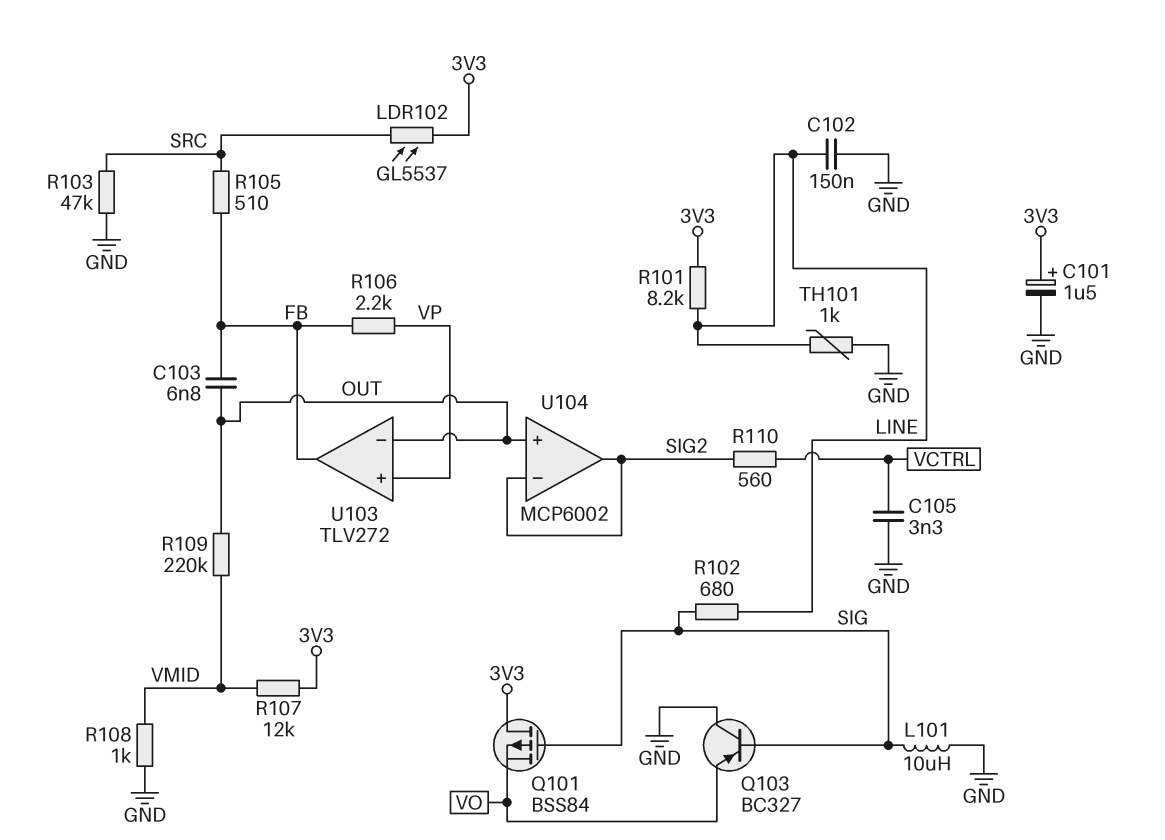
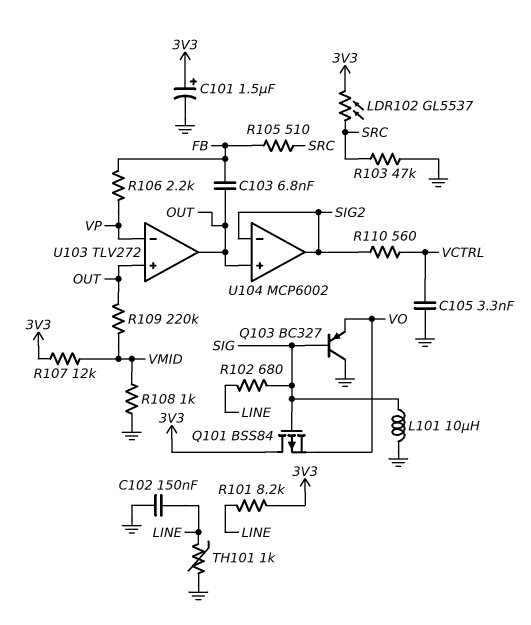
U103 pin in+: VP -> OUT
U103 pin in-: OUT -> VP
U103 pin out: FB -> OUT

